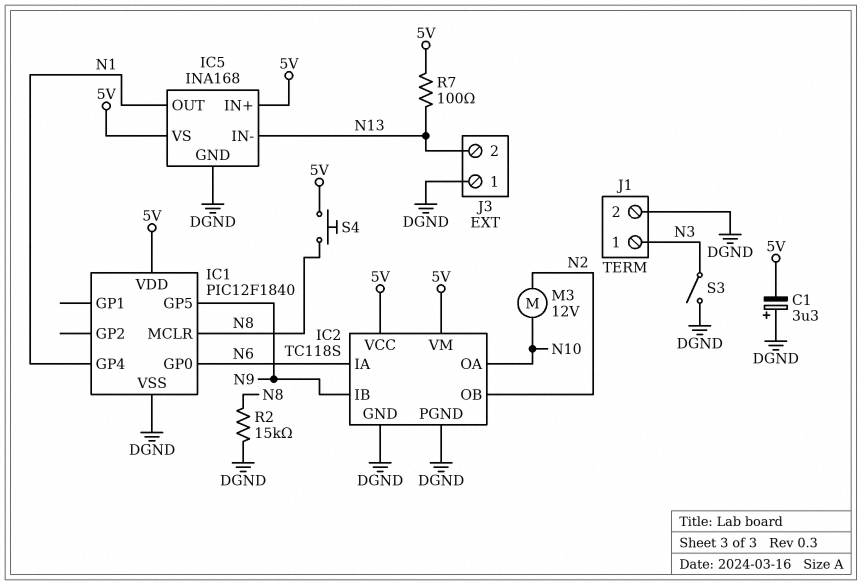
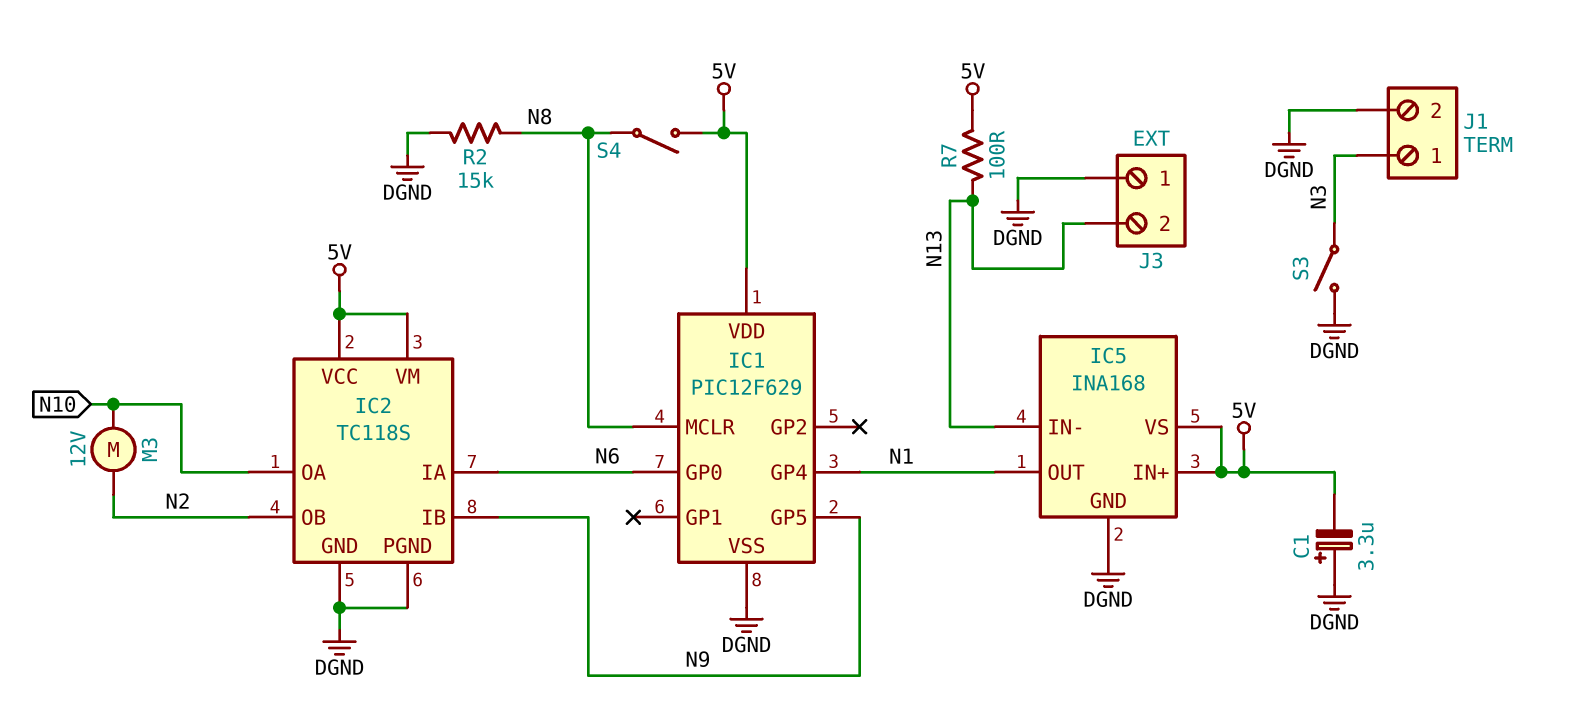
IC1: PIC12F1840 -> PIC12F629
S4: button (5V, N8) -> switch (5V, N8)

